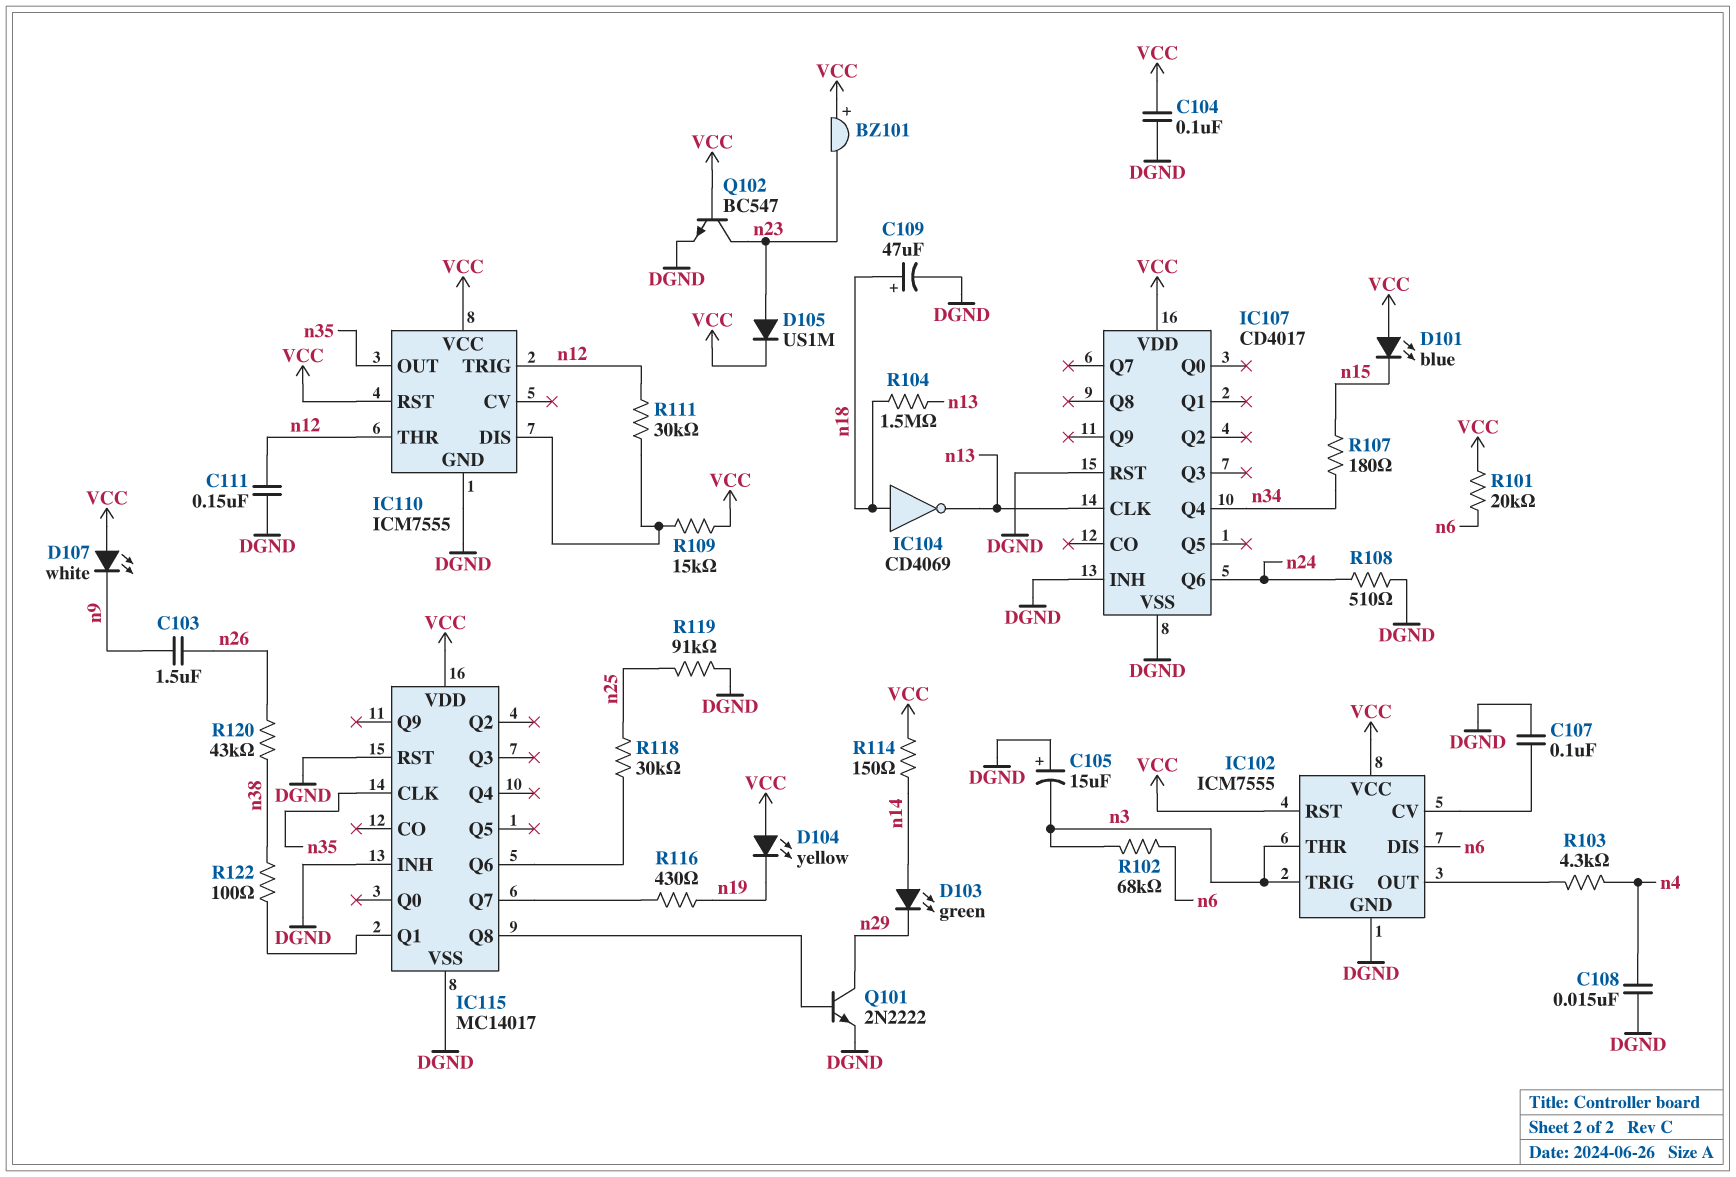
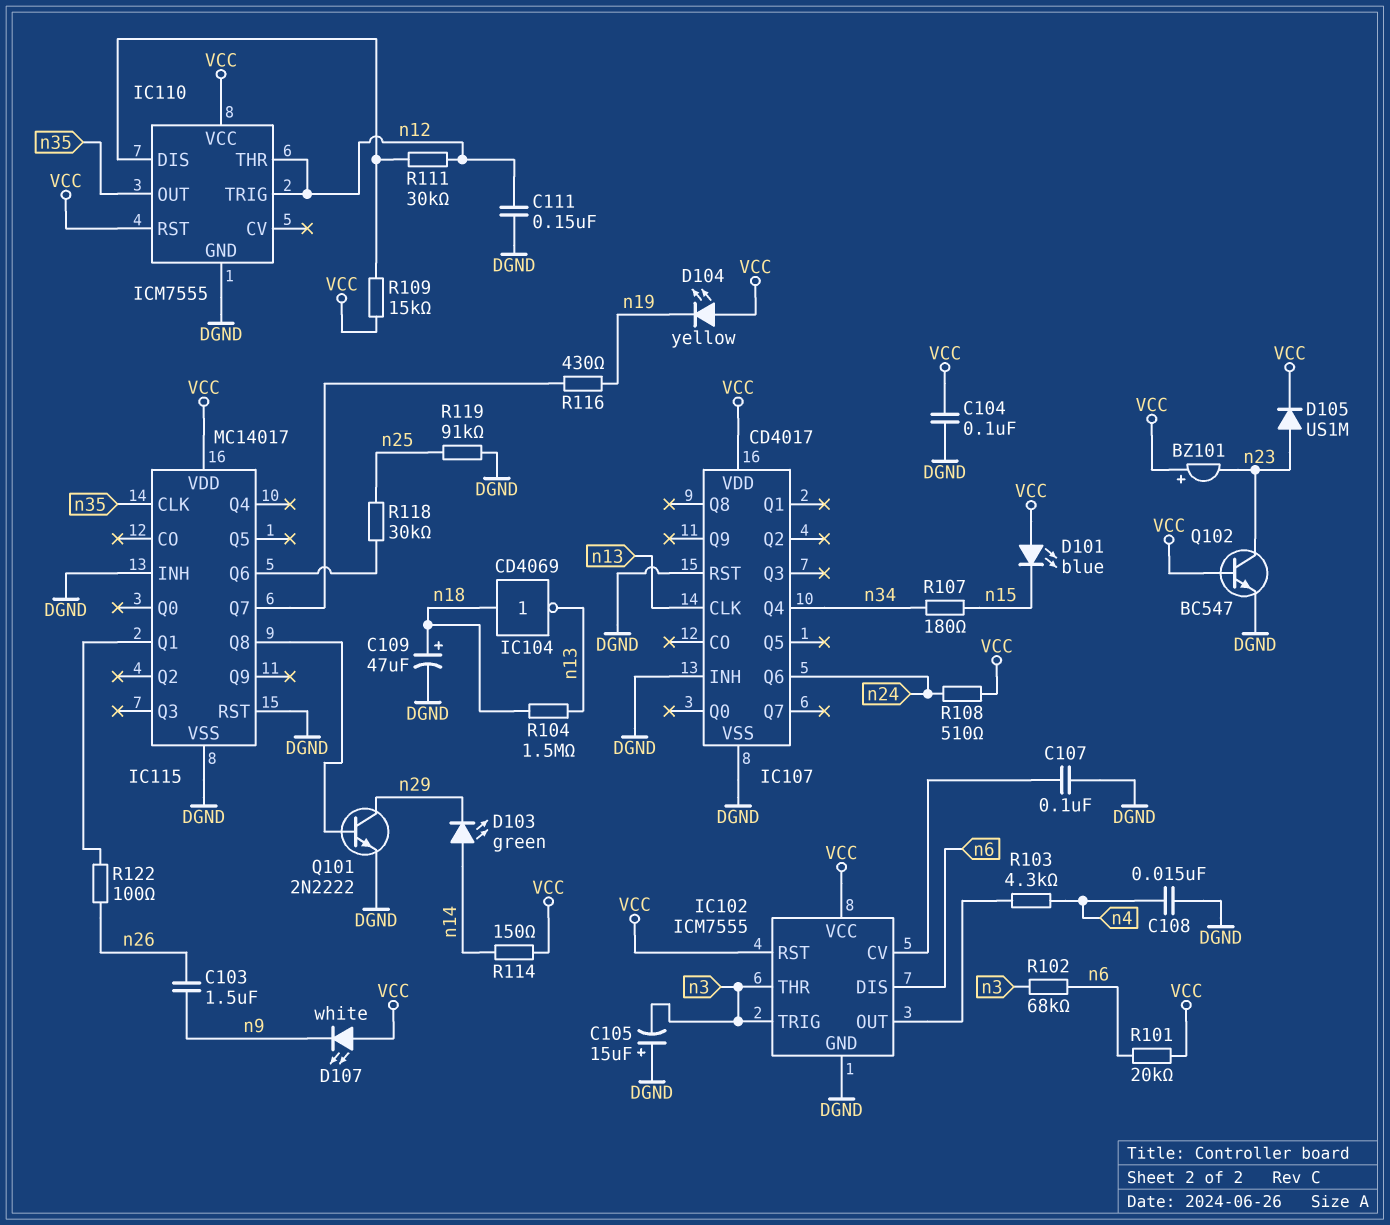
R108: 510 (DGND, n24) -> 510 (VCC, n24)
R120: 43k (n26, n38) -> none
R122: 100 (IC115/Q1, n38) -> 100 (IC115/Q1, n26)

